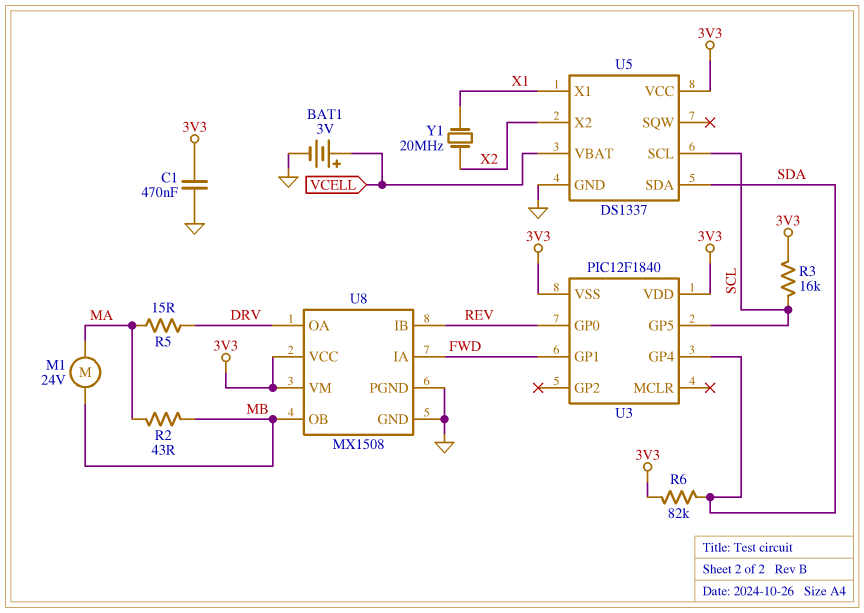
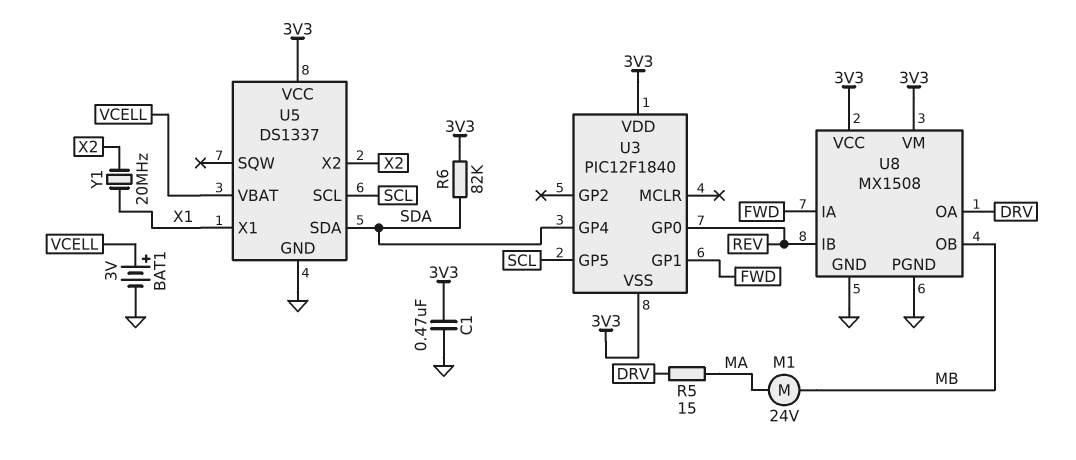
R2: 43 (MA, MB) -> none
R3: 16k (3V3, SCL) -> none

